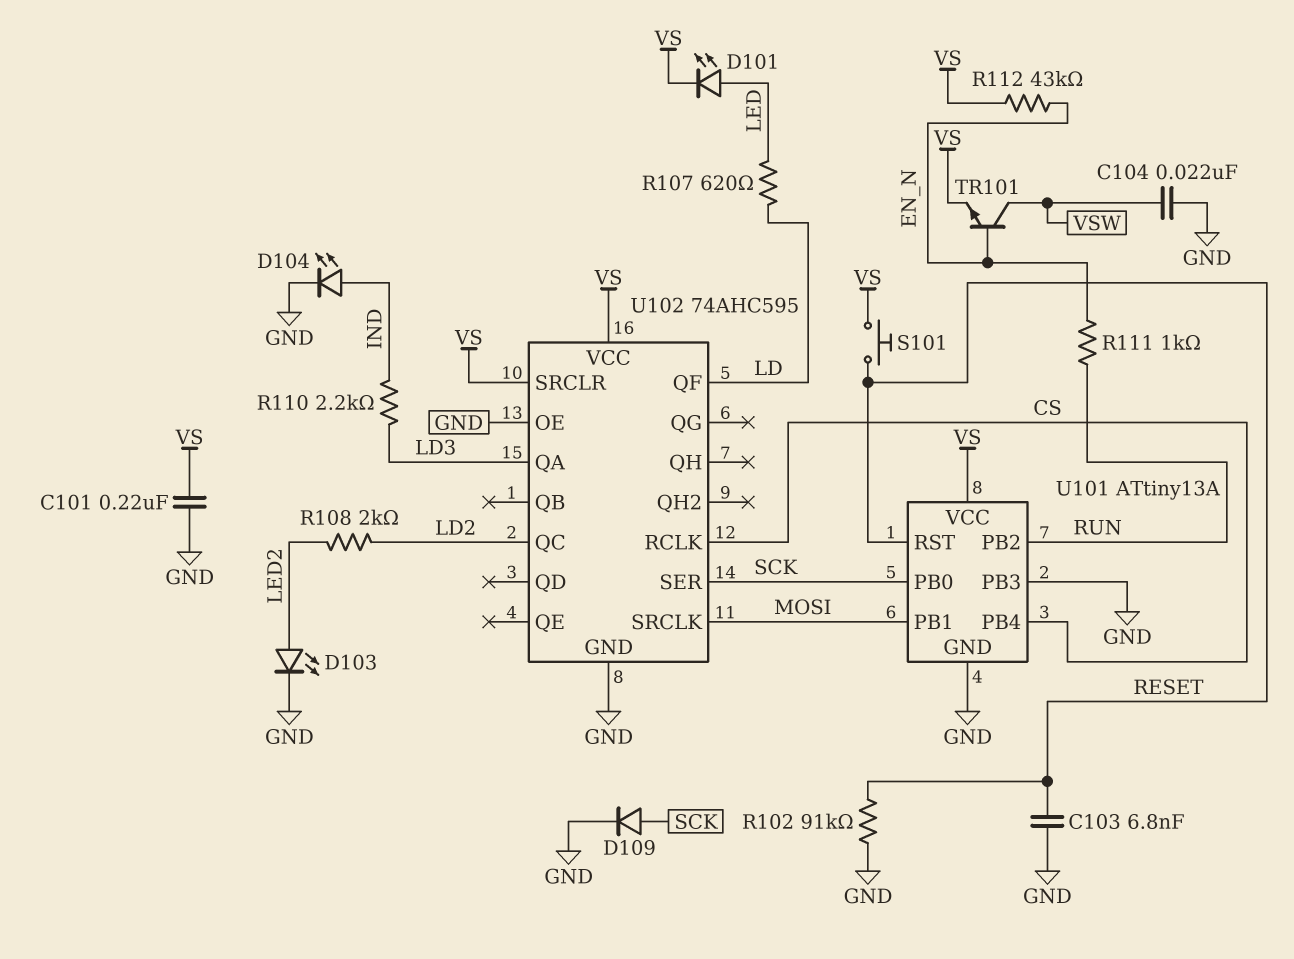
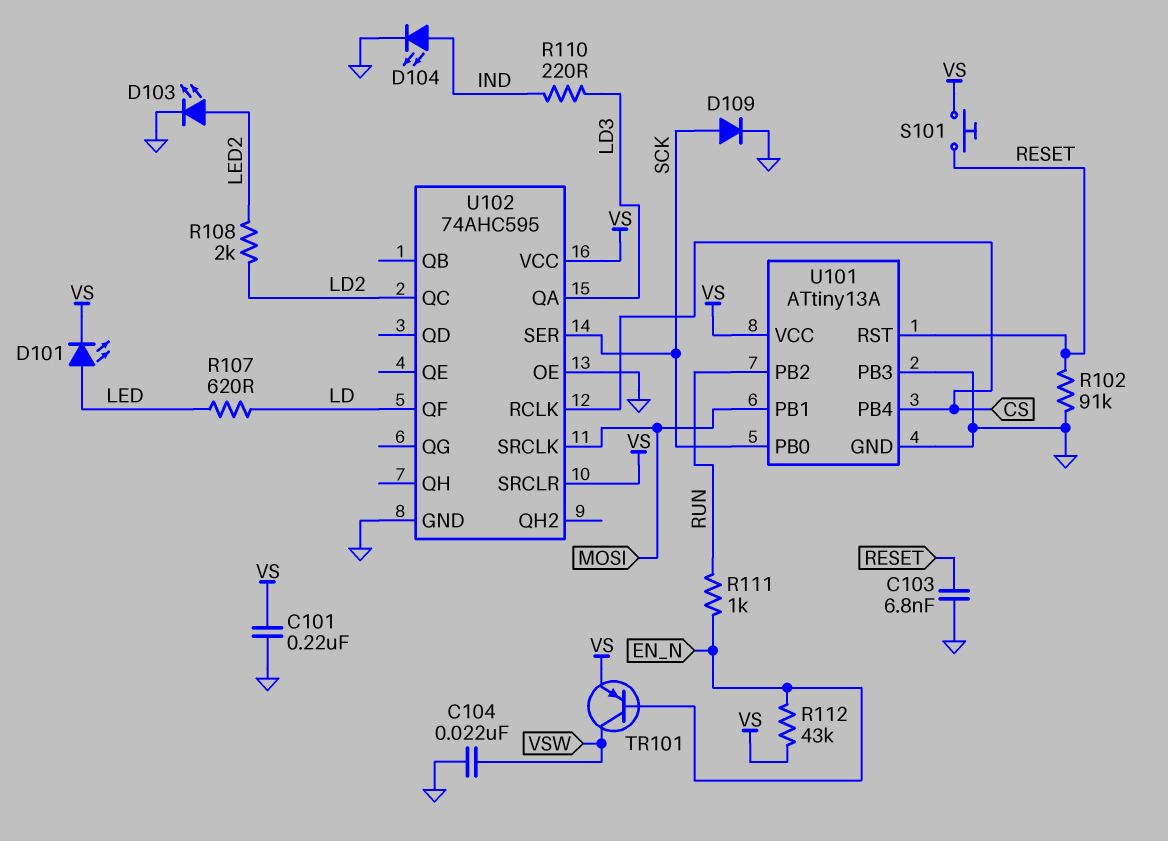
R110: 2.2k (IND, LD3) -> 220 (IND, LD3)
TR101: NPN (B EN_N, C VSW, E VS) -> PNP (B EN_N, C VSW, E VS)

